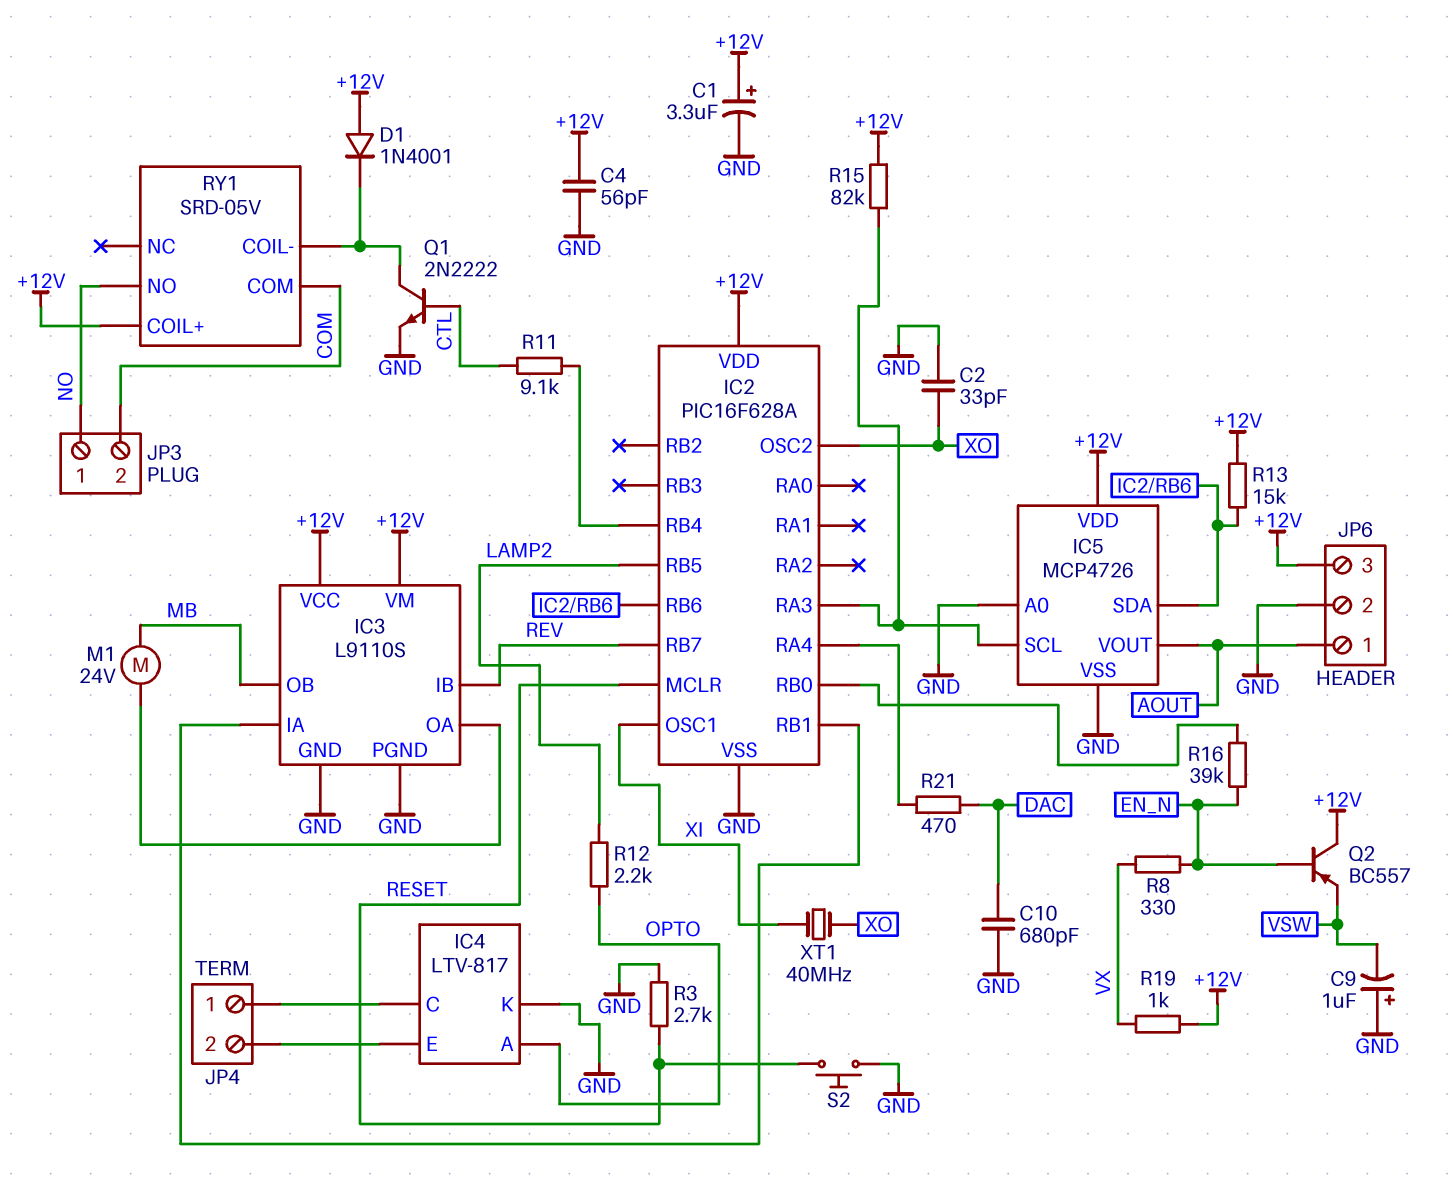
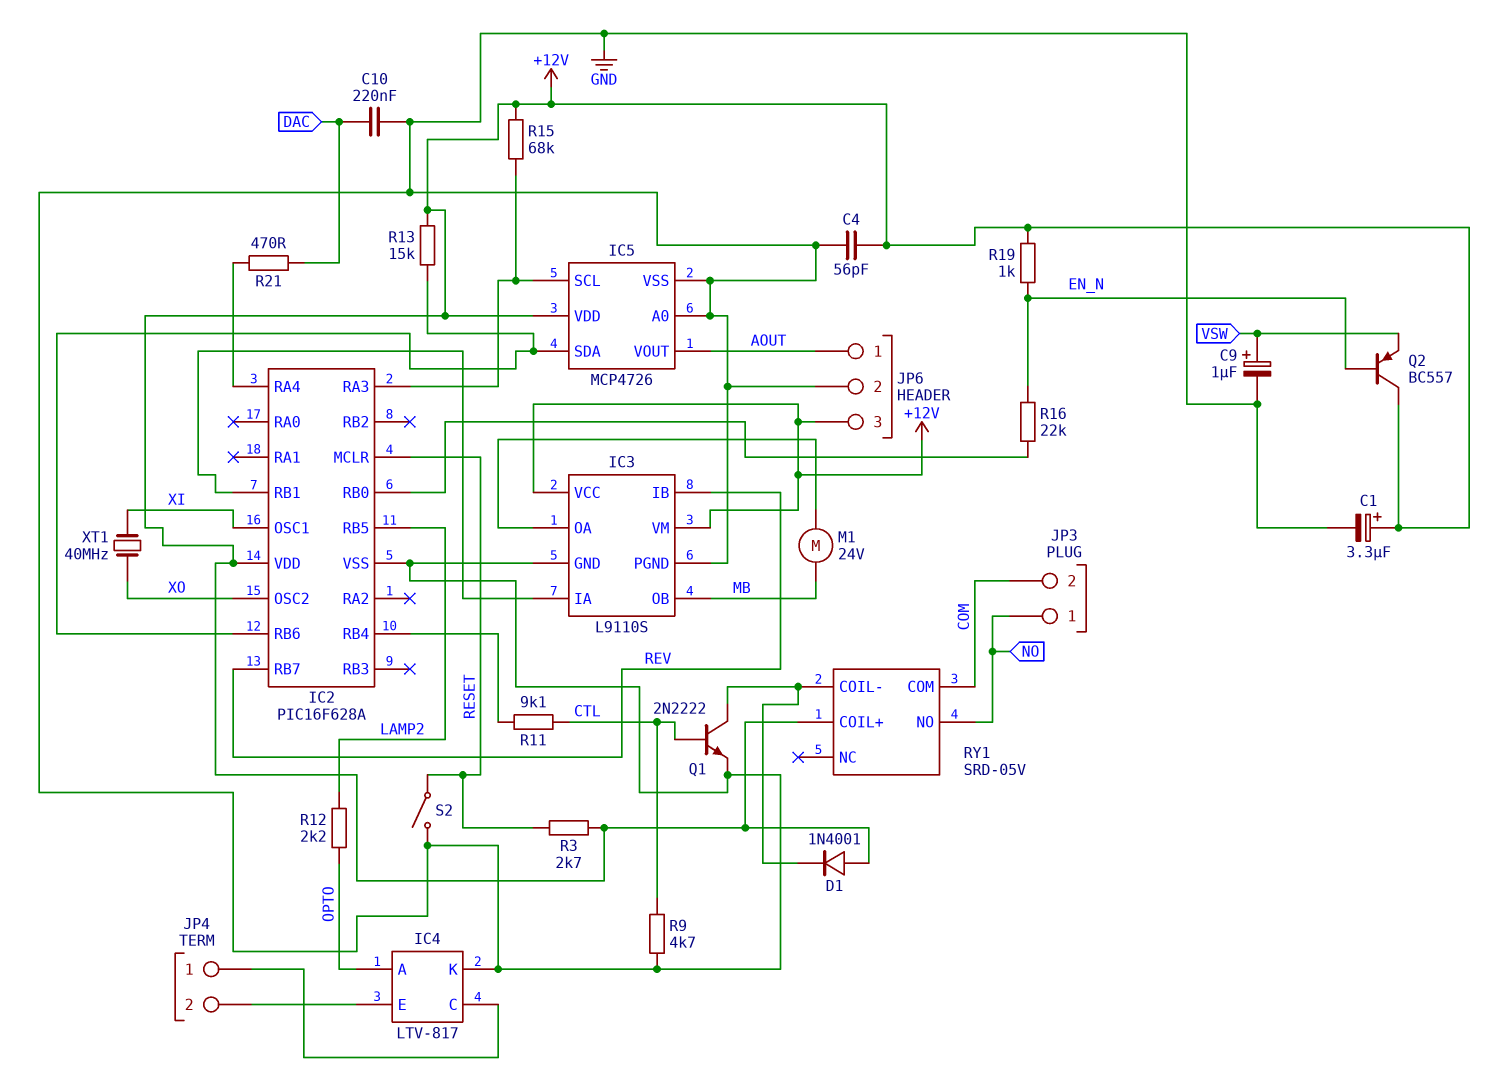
C2: 33pF (GND, XO) -> none
C9: 1uF (plus GND, minus VSW) -> 1uF (plus VSW, minus GND)
C10: 680pF (DAC, GND) -> 220nF (DAC, GND)
R3: 2.7k (GND, RESET) -> 2.7k (+12V, RESET)
R8: 330 (EN_N, VX) -> none
R9: none -> 4.7k (CTL, GND)
R15: 82k (+12V, IC2/RA3) -> 68k (+12V, IC2/RA3)
R16: 39k (EN_N, IC2/RB0) -> 22k (EN_N, IC2/RB0)
R19: 1k (+12V, VX) -> 1k (+12V, EN_N)
S2: button (GND, RESET) -> switch (GND, RESET)

